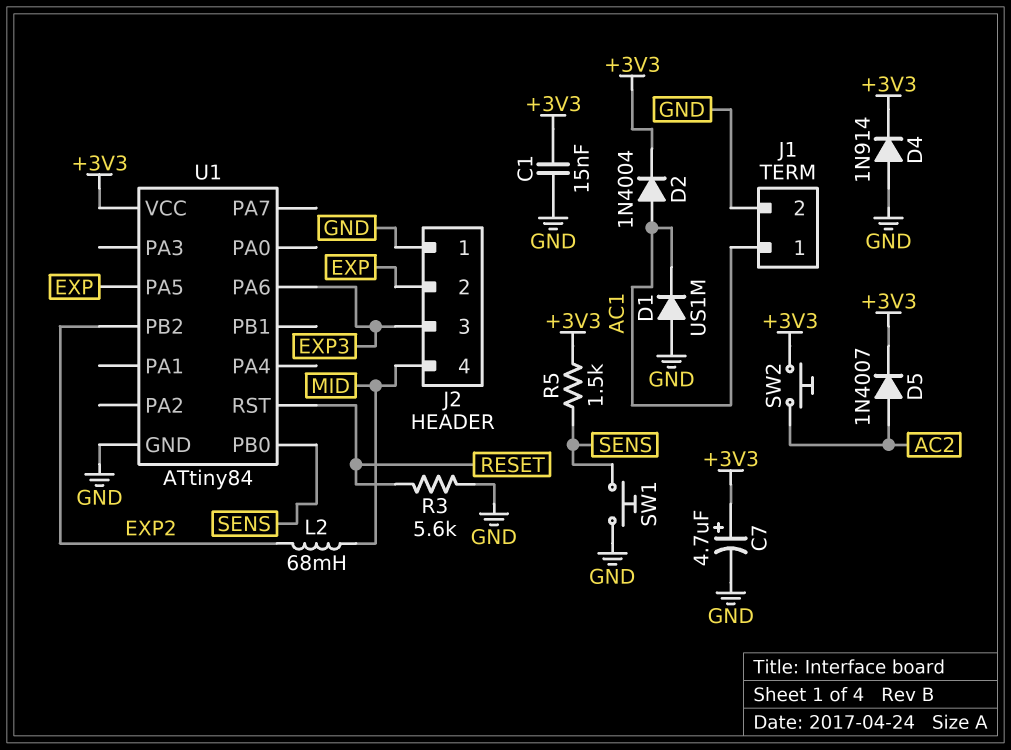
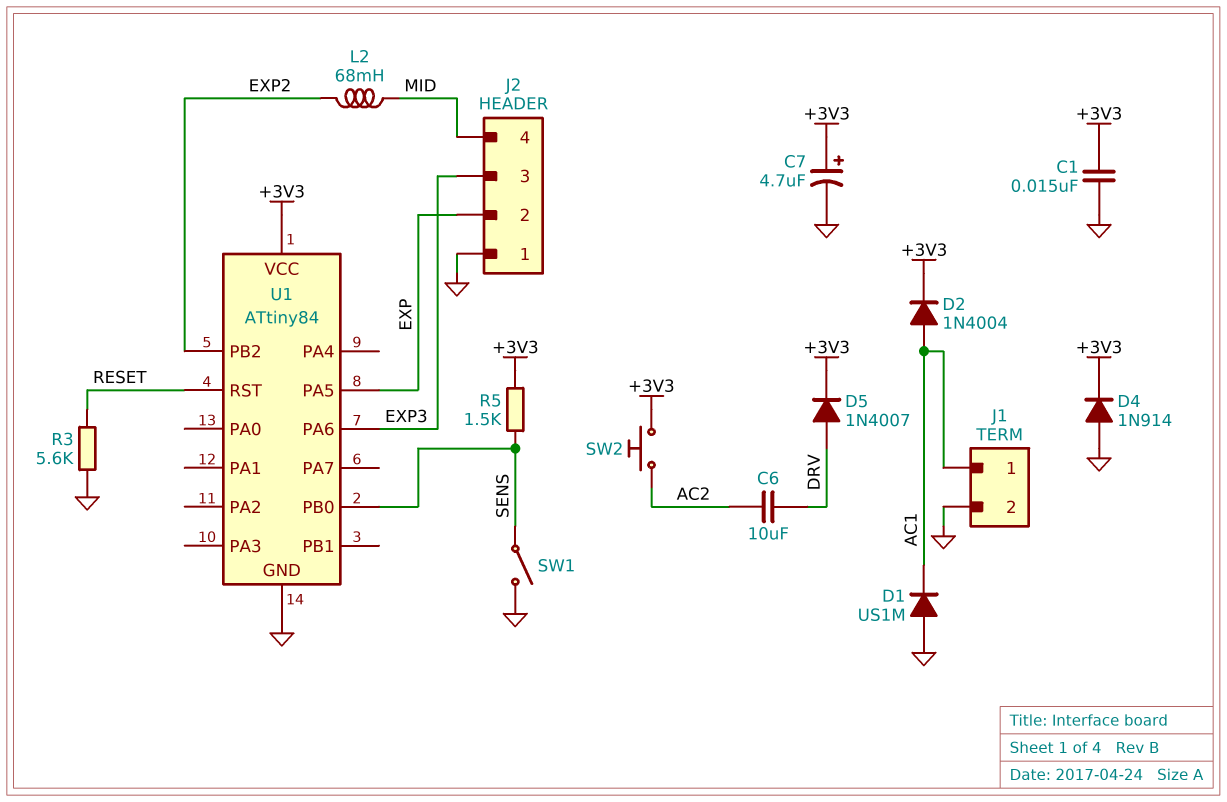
C6: none -> 10uF (AC2, DRV)
D5: diode 1N4007 (A AC2, K +3V3) -> diode 1N4007 (A DRV, K +3V3)
SW1: button (GND, SENS) -> switch (GND, SENS)

